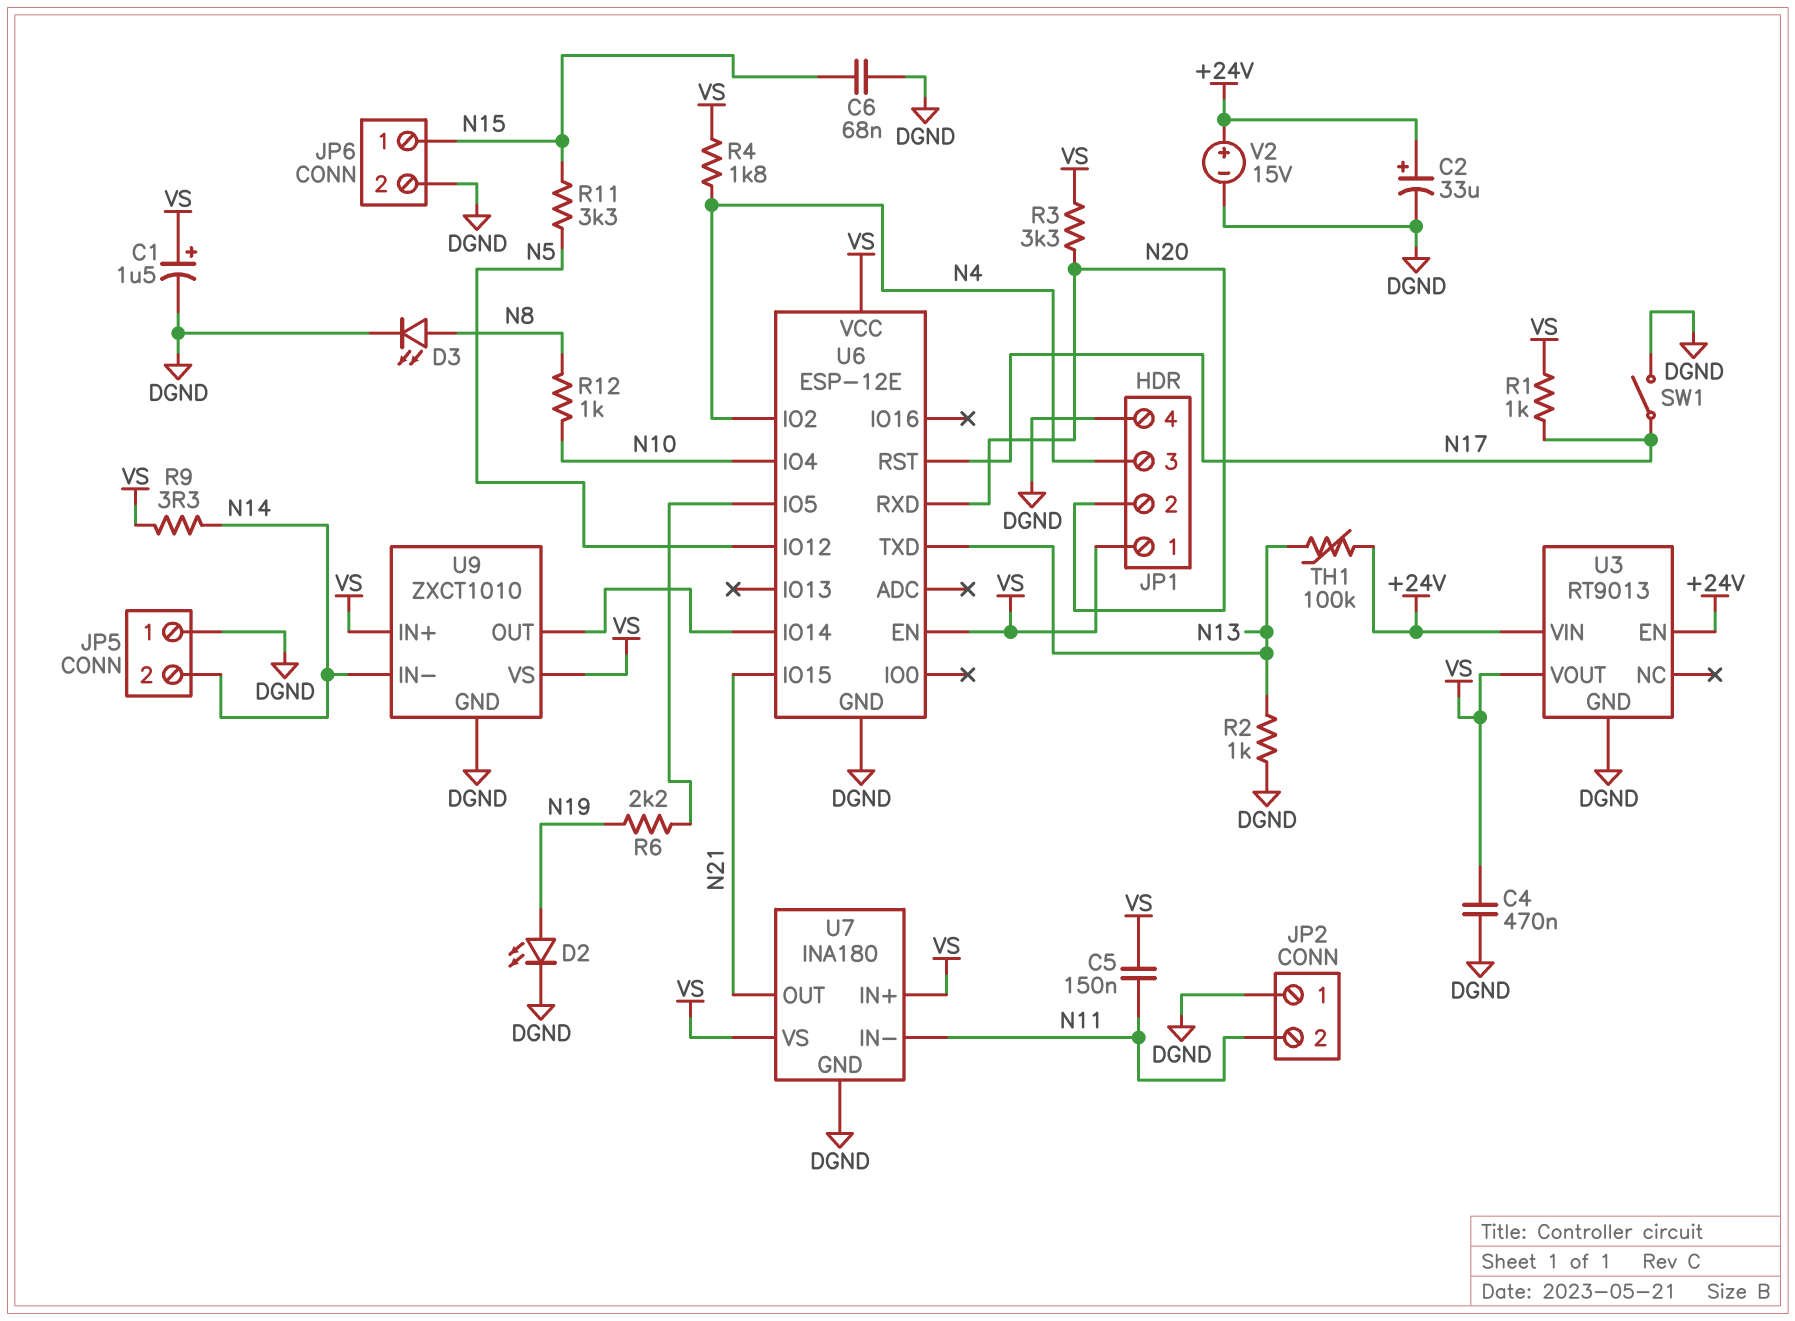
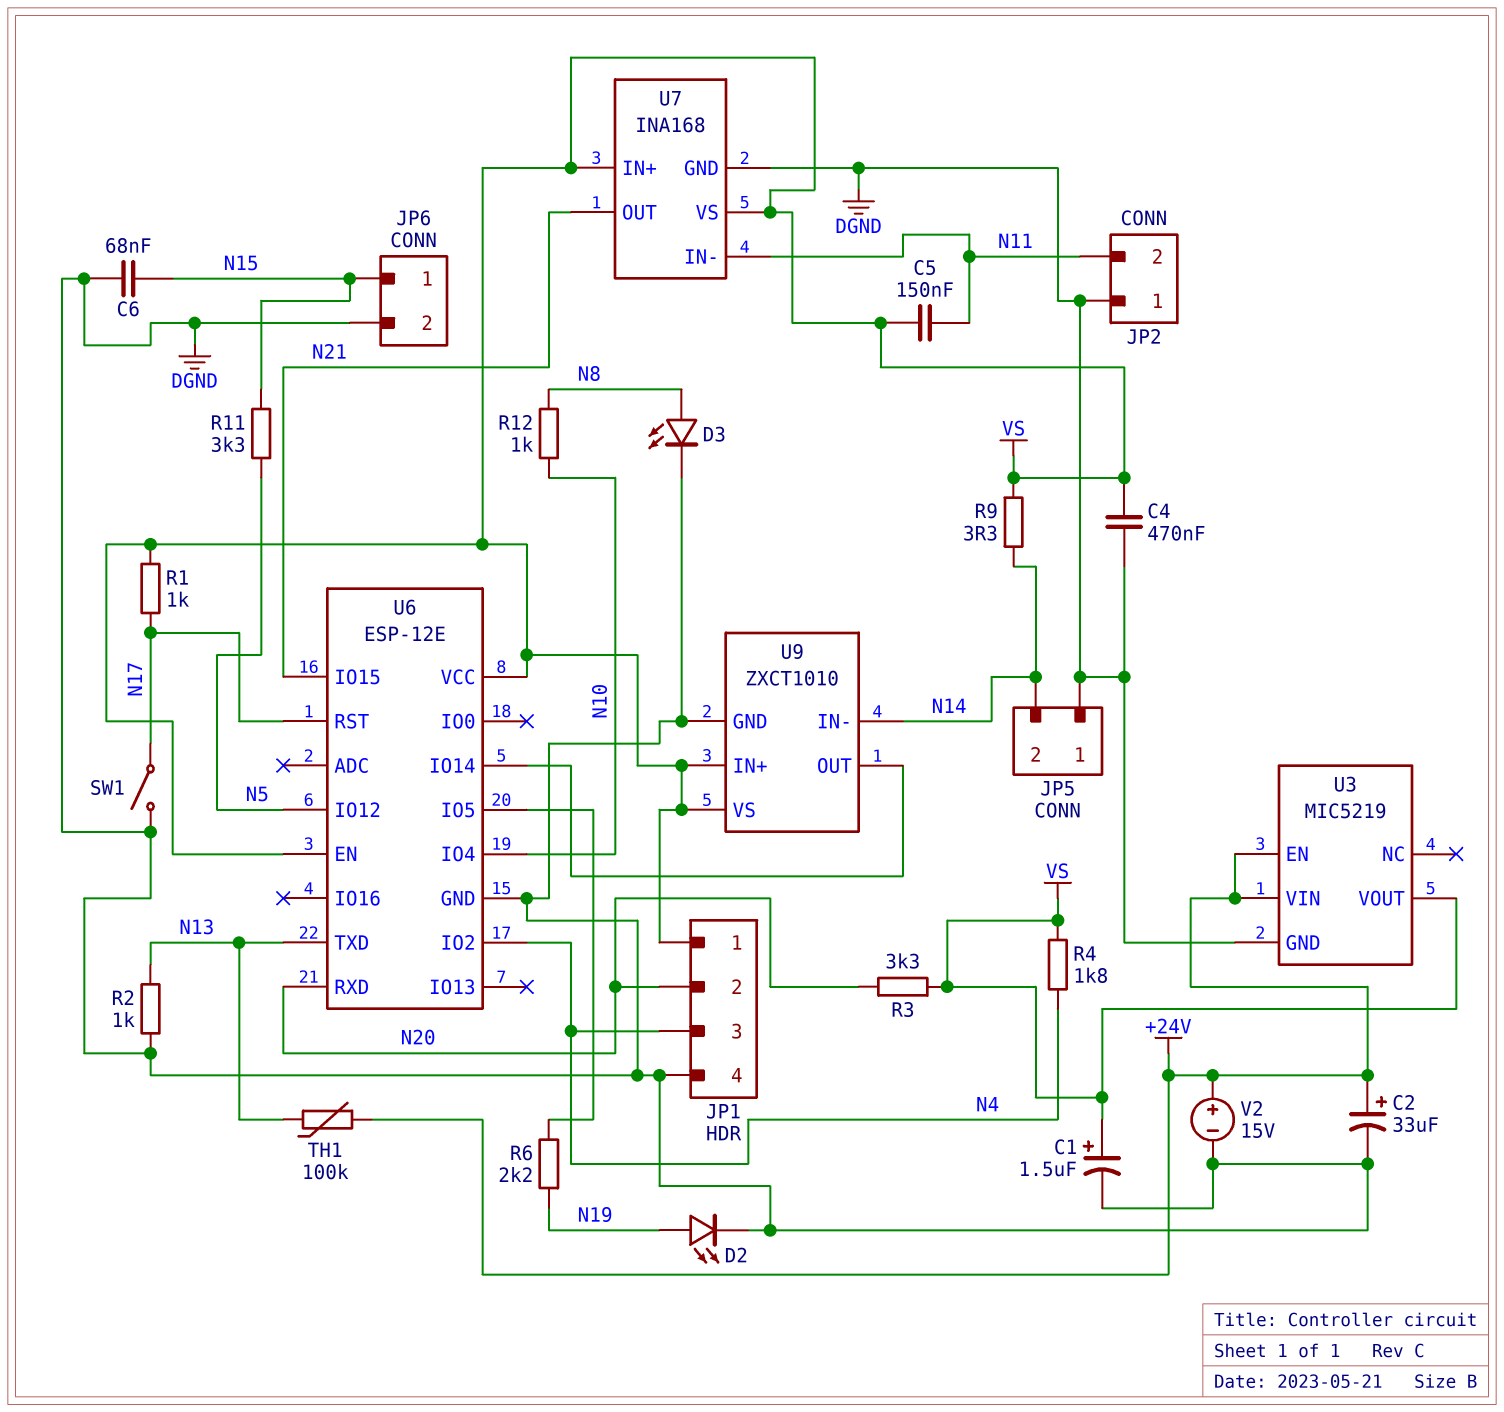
U3: RT9013 -> MIC5219
U7: INA180 -> INA168

